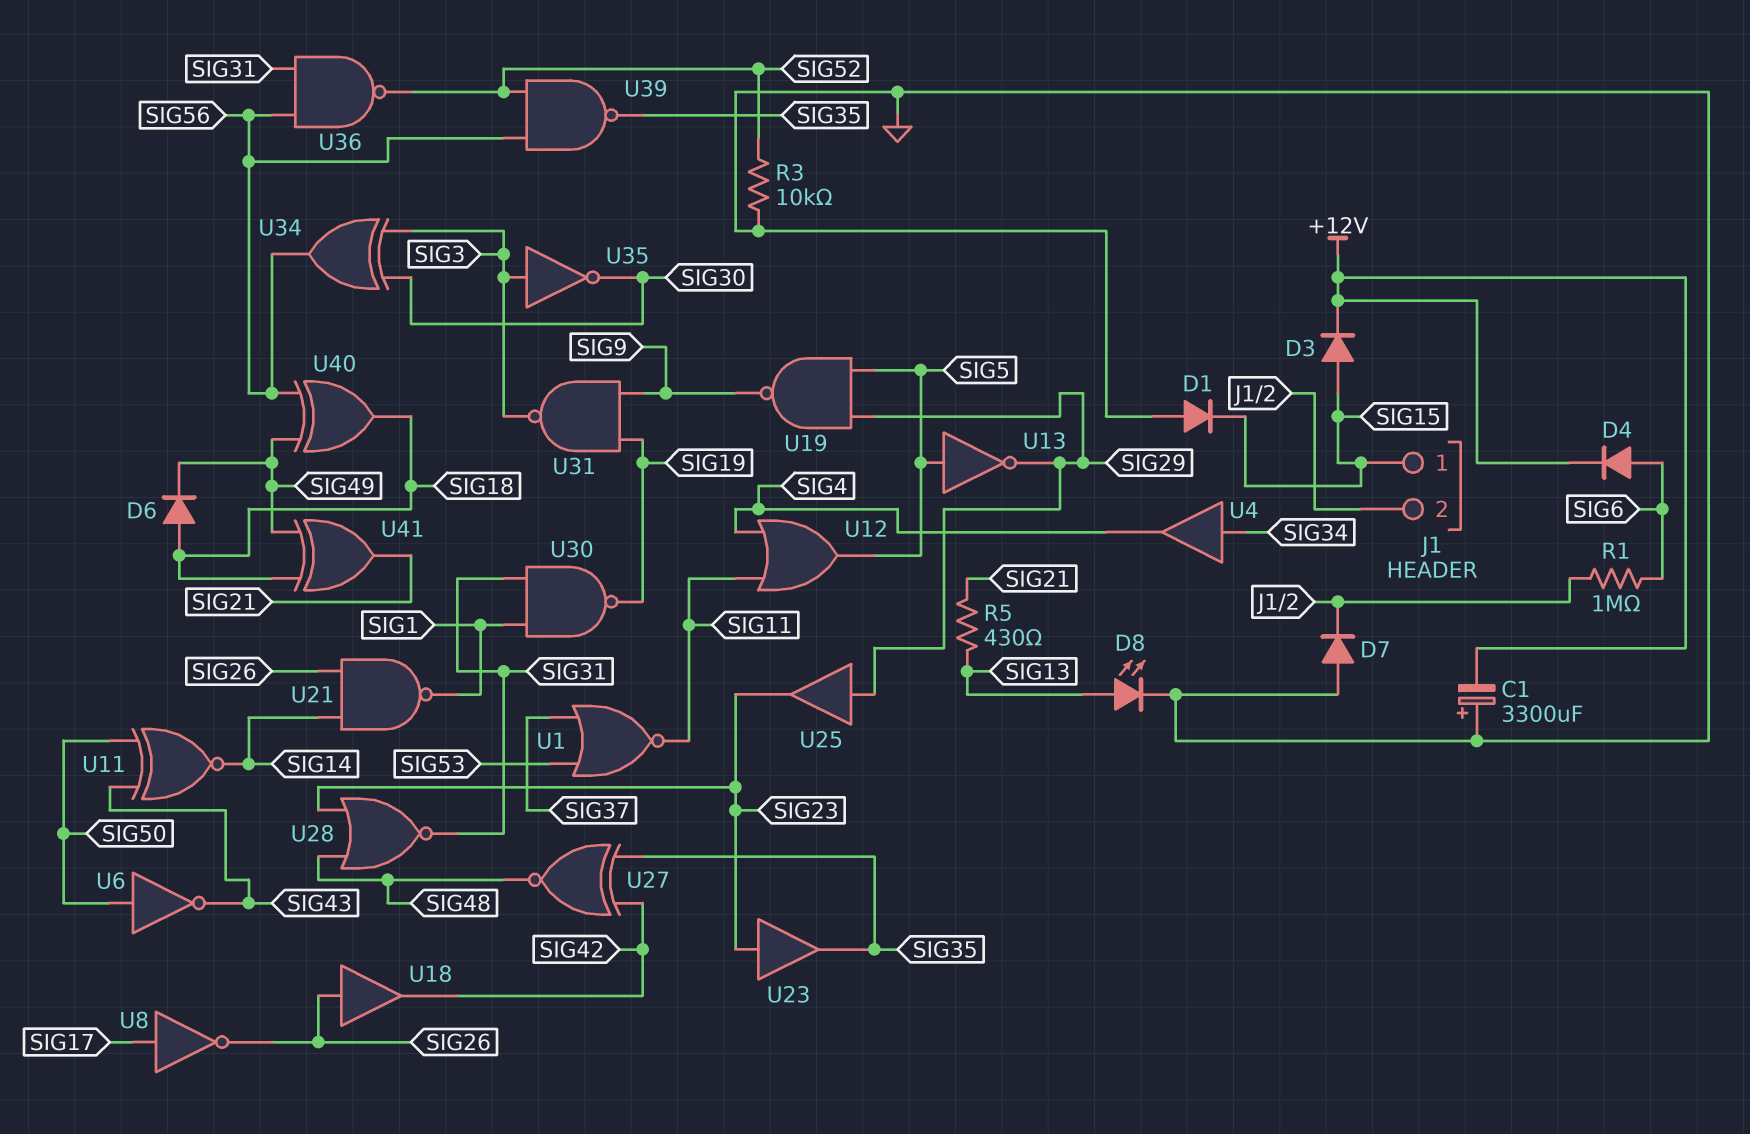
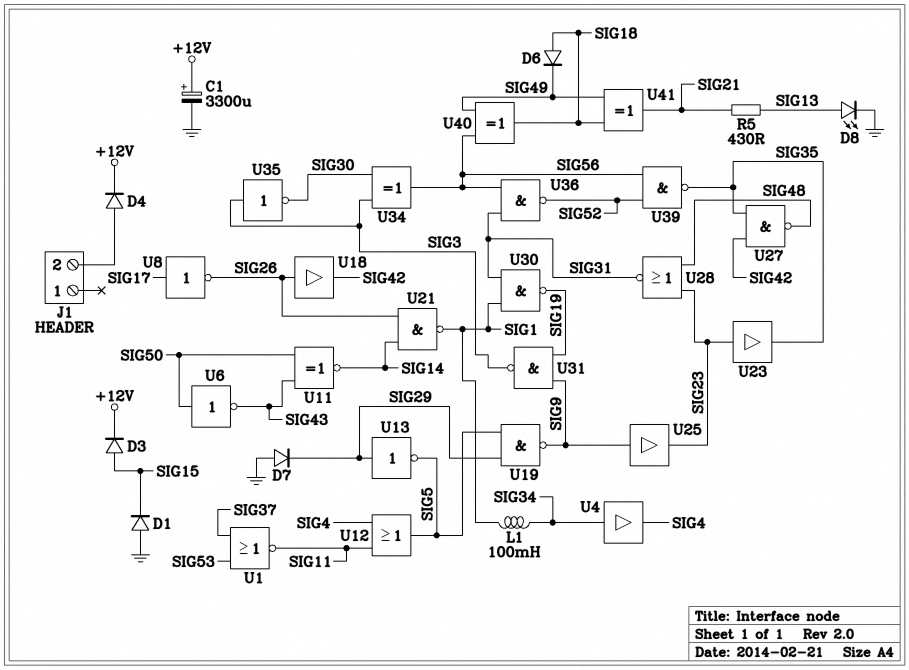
C1: 3300uF (plus GND, minus +12V) -> 3300uF (plus +12V, minus GND)
D4: diode (A SIG6, K +12V) -> diode (A J1/2, K +12V)
D7: diode (A GND, K J1/2) -> diode (A GND, K SIG29)
J1 pin 1: SIG15 -> none
L1: none -> 100mH (SIG1, SIG34)
R1: 1M (J1/2, SIG6) -> none
R3: 10k (GND, SIG52) -> none
U13: NOT (in SIG5, out SIG29) -> NOT (in SIG29, out SIG5)
U25: buffer (in SIG29, out SIG23) -> buffer (in SIG9, out SIG23)
U27: XNOR (in SIG35, in SIG42, out SIG48) -> NAND (in SIG35, in SIG42, out SIG48)

